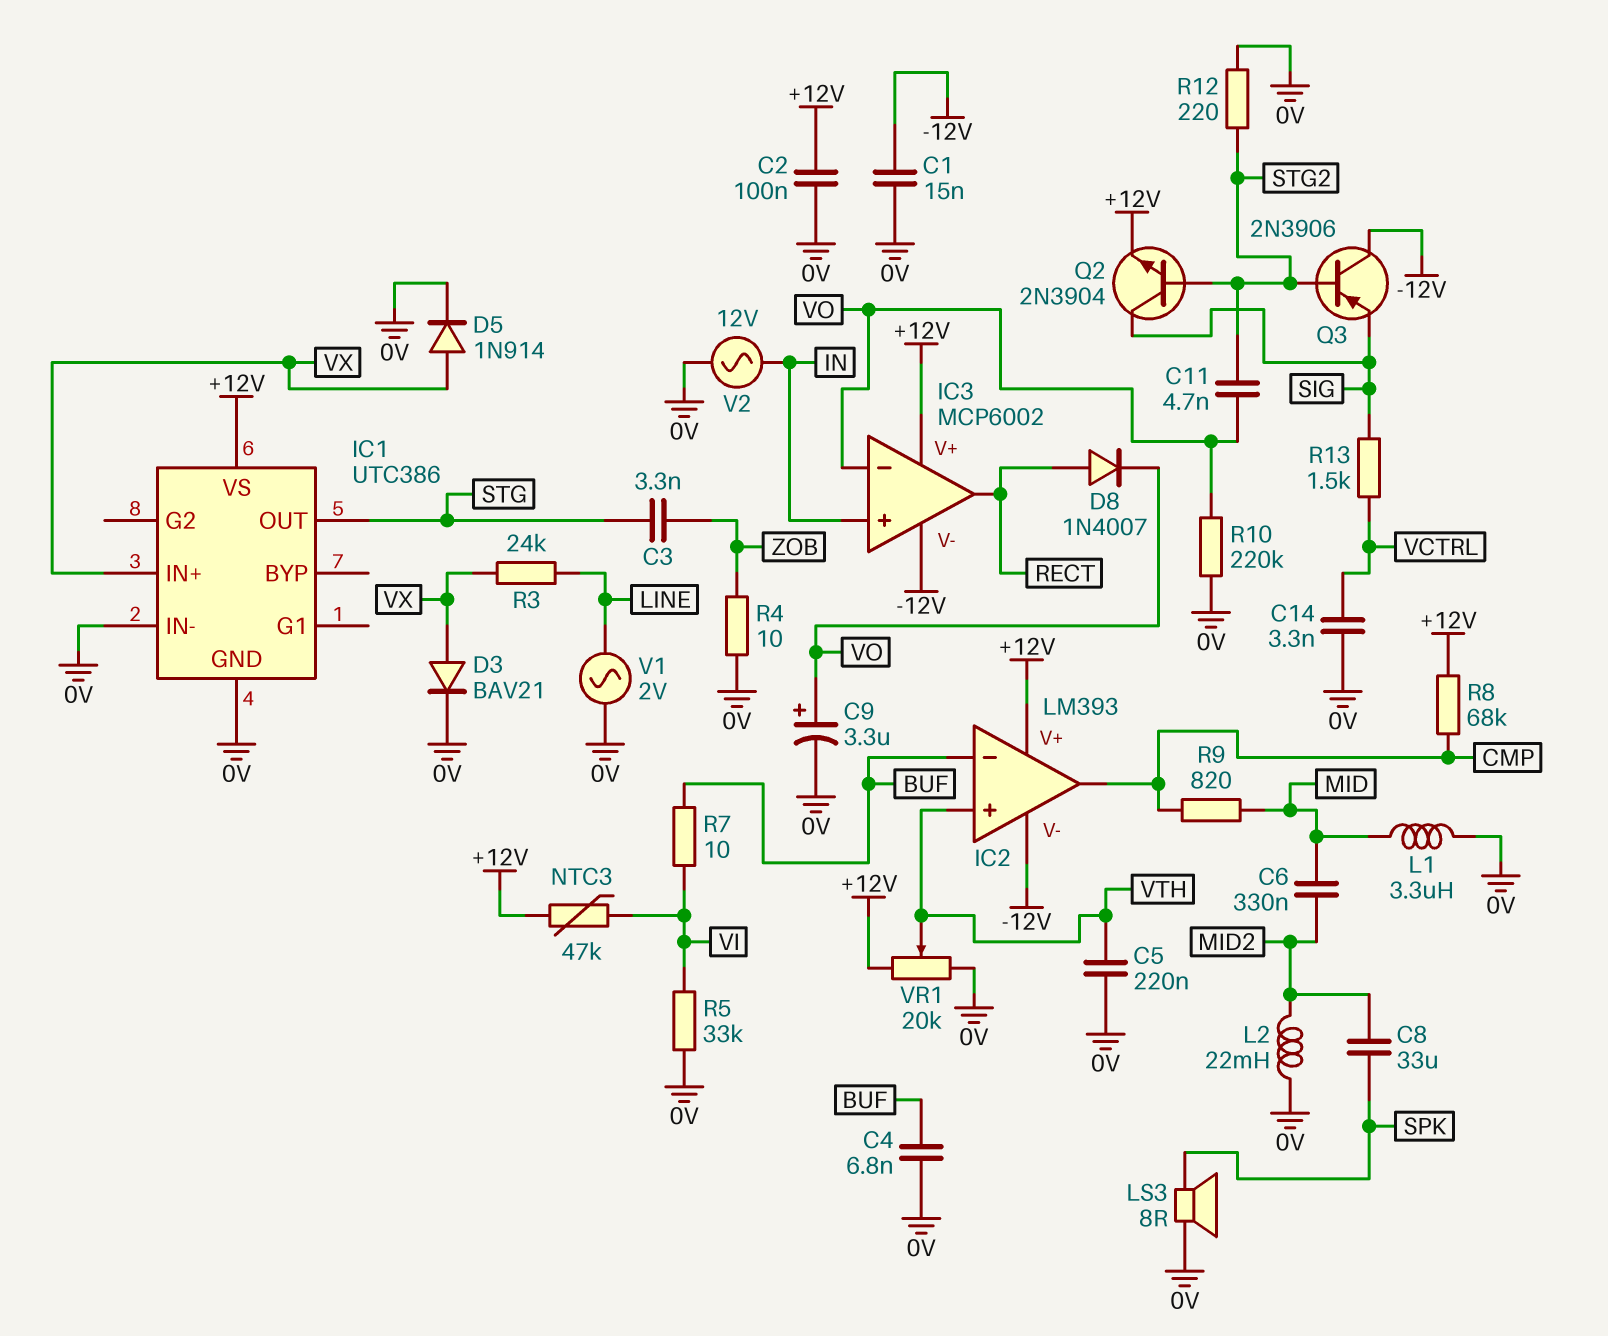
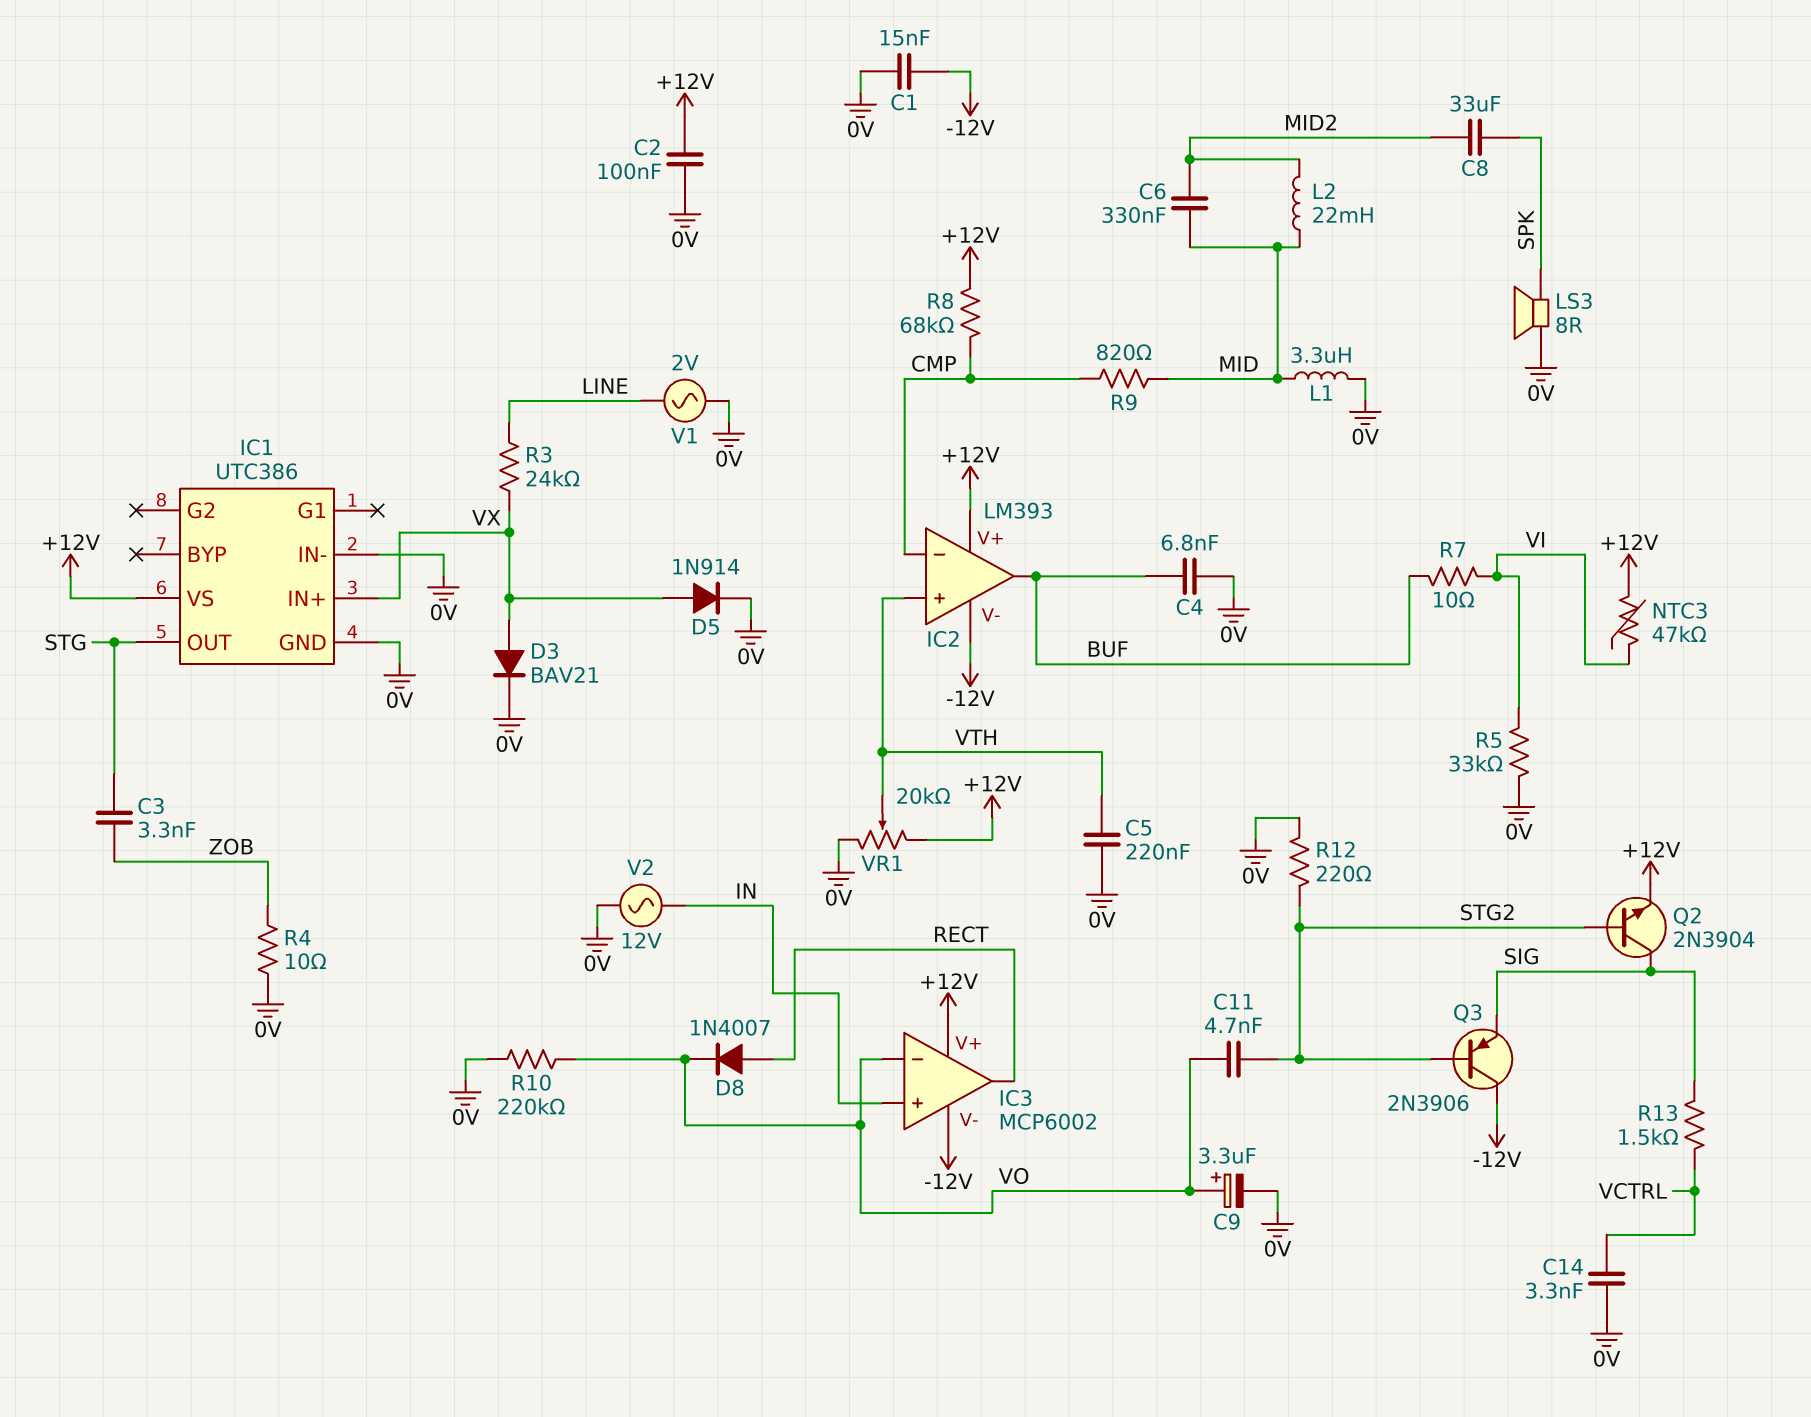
IC2 pin in-: BUF -> CMP
IC2 pin out: CMP -> BUF
L2: 22mH (0V, MID2) -> 22mH (MID, MID2)

